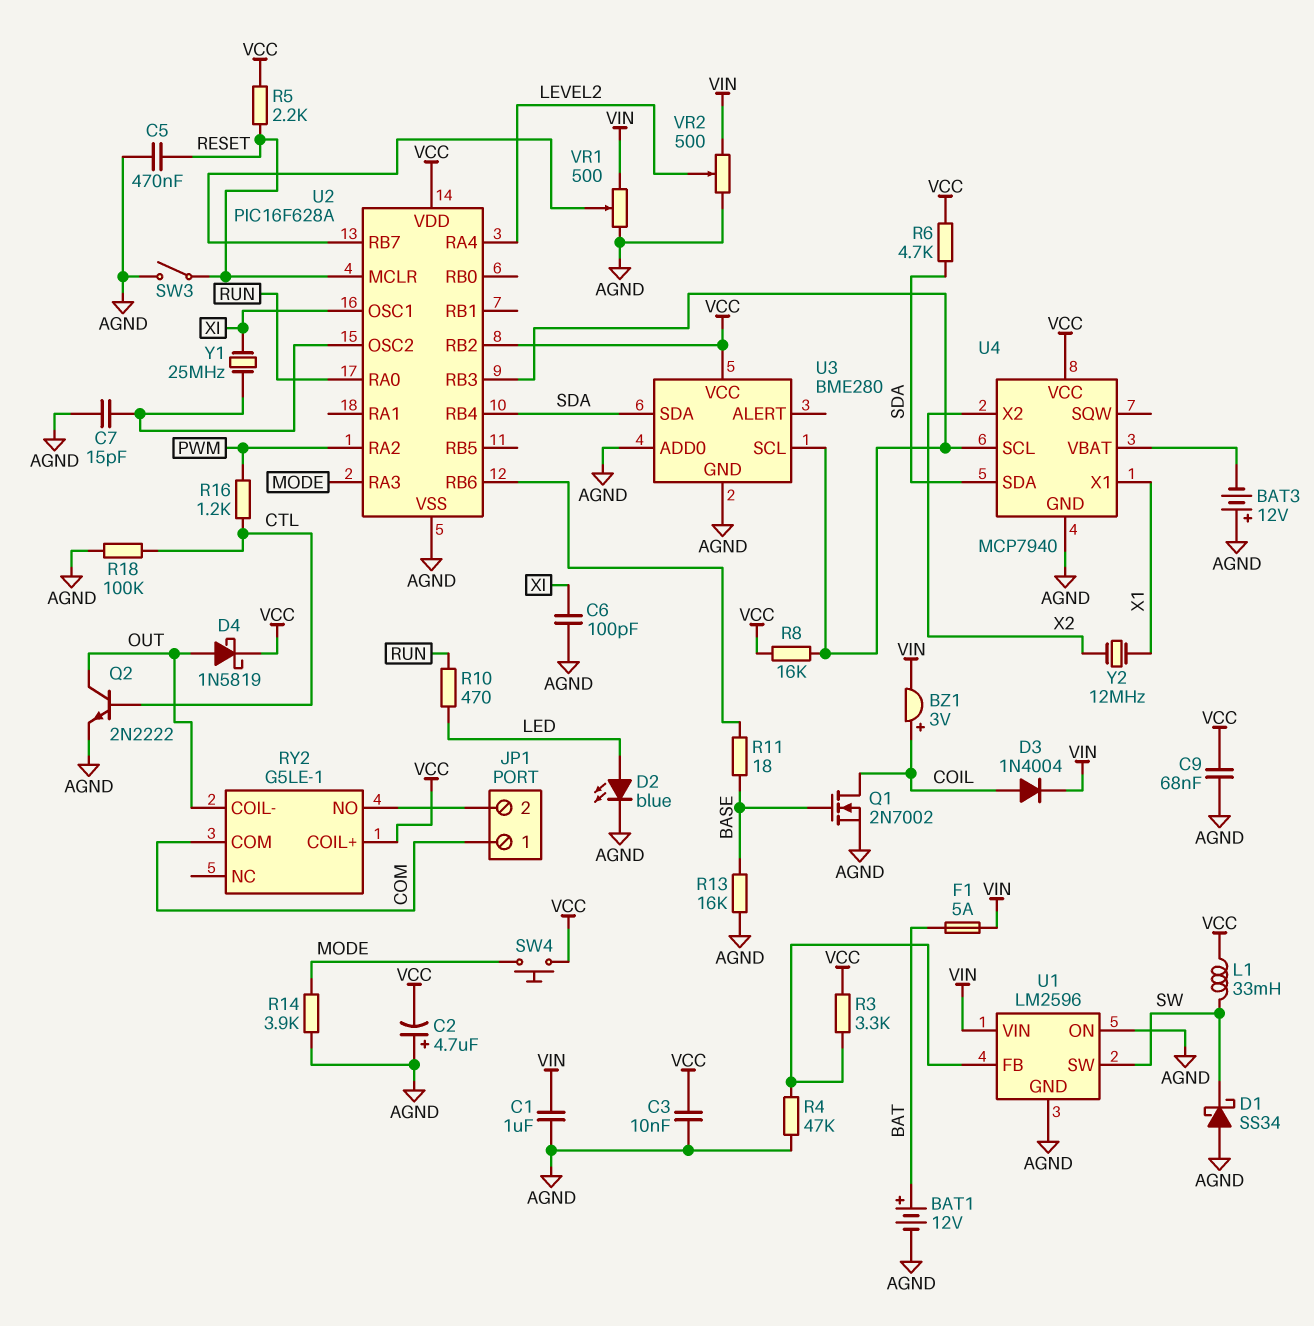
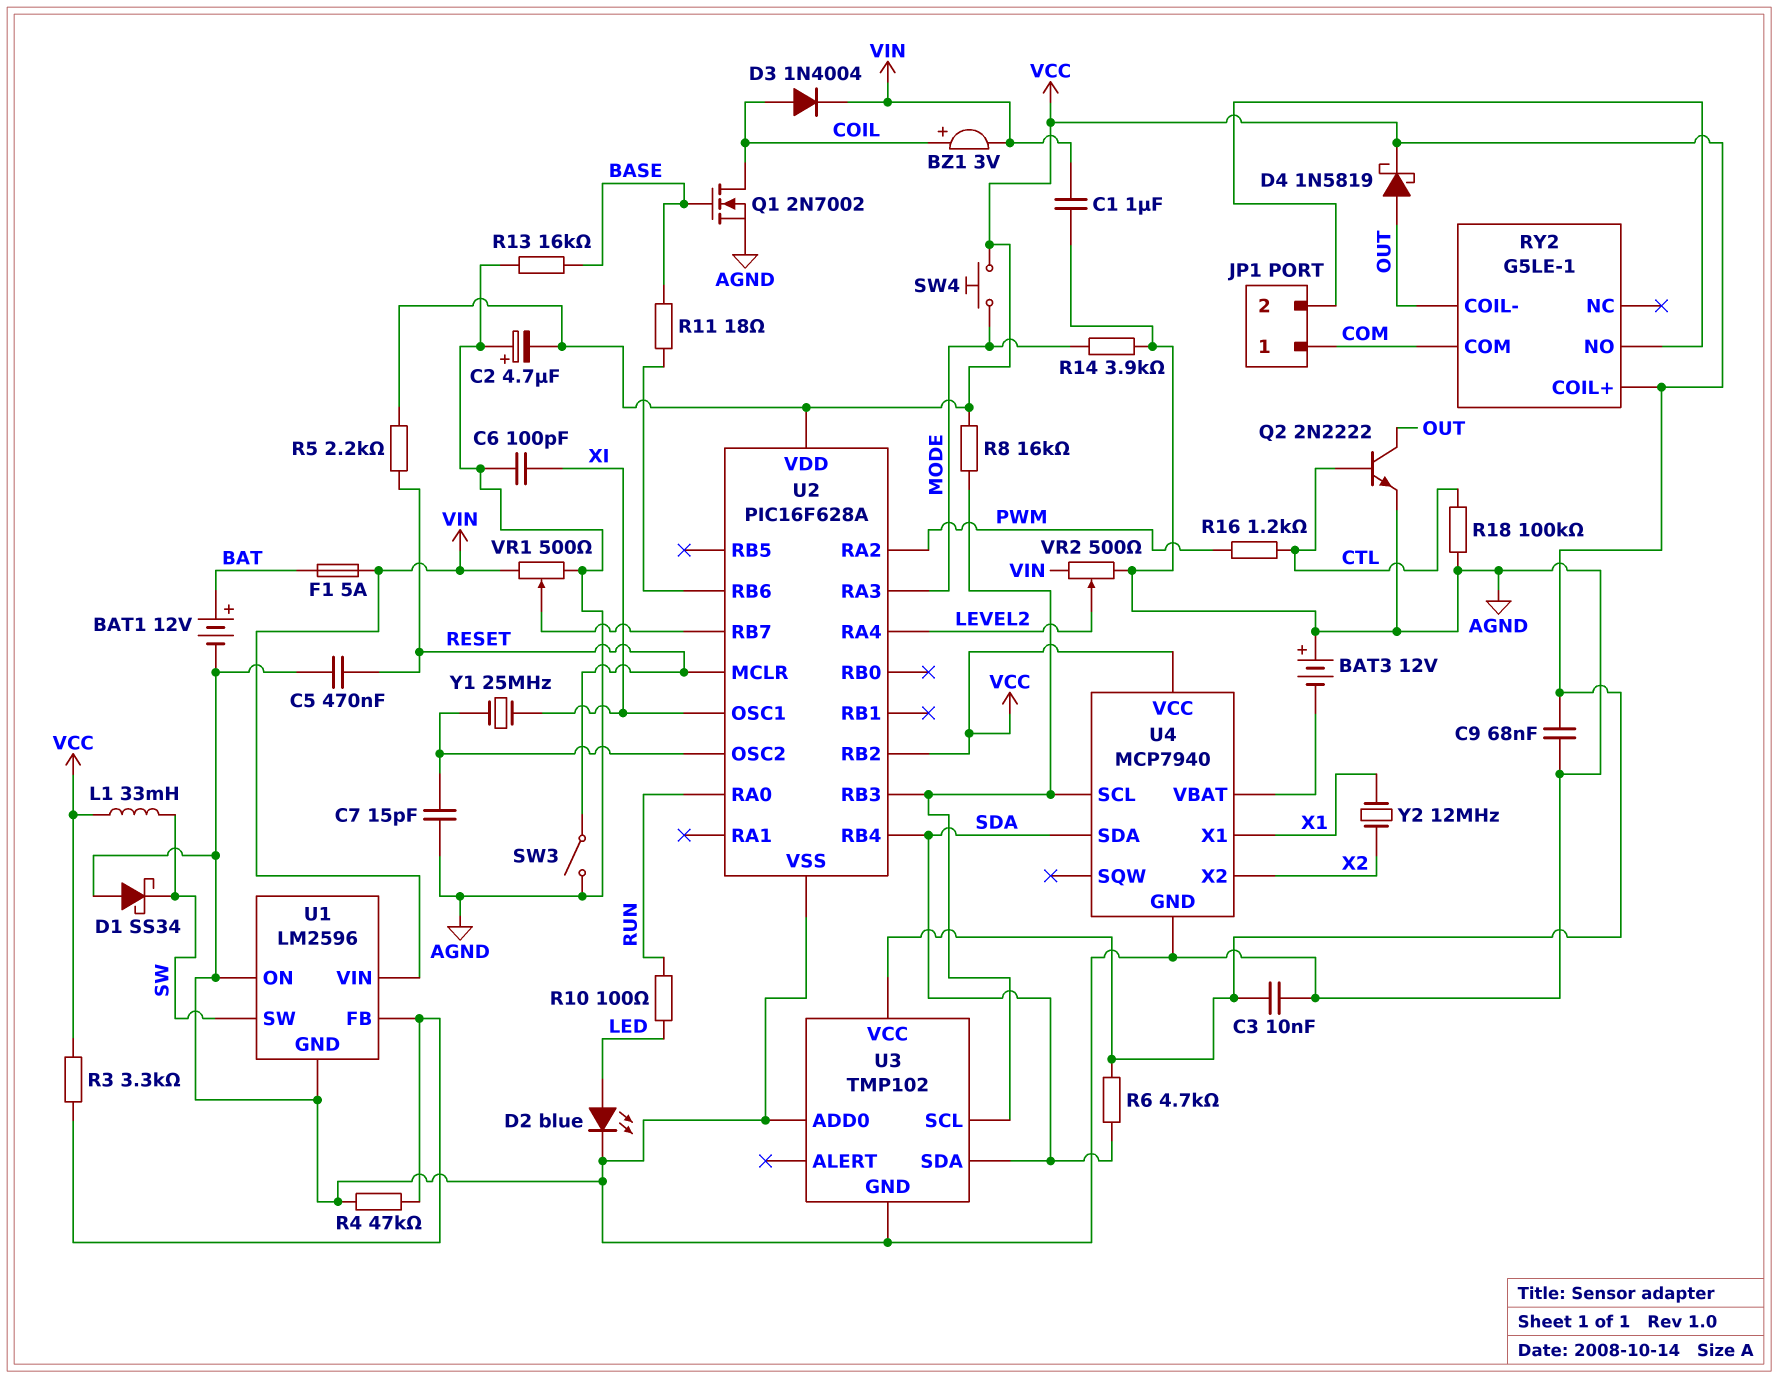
R10: 470 (LED, RUN) -> 100 (LED, RUN)
U3: BME280 -> TMP102

